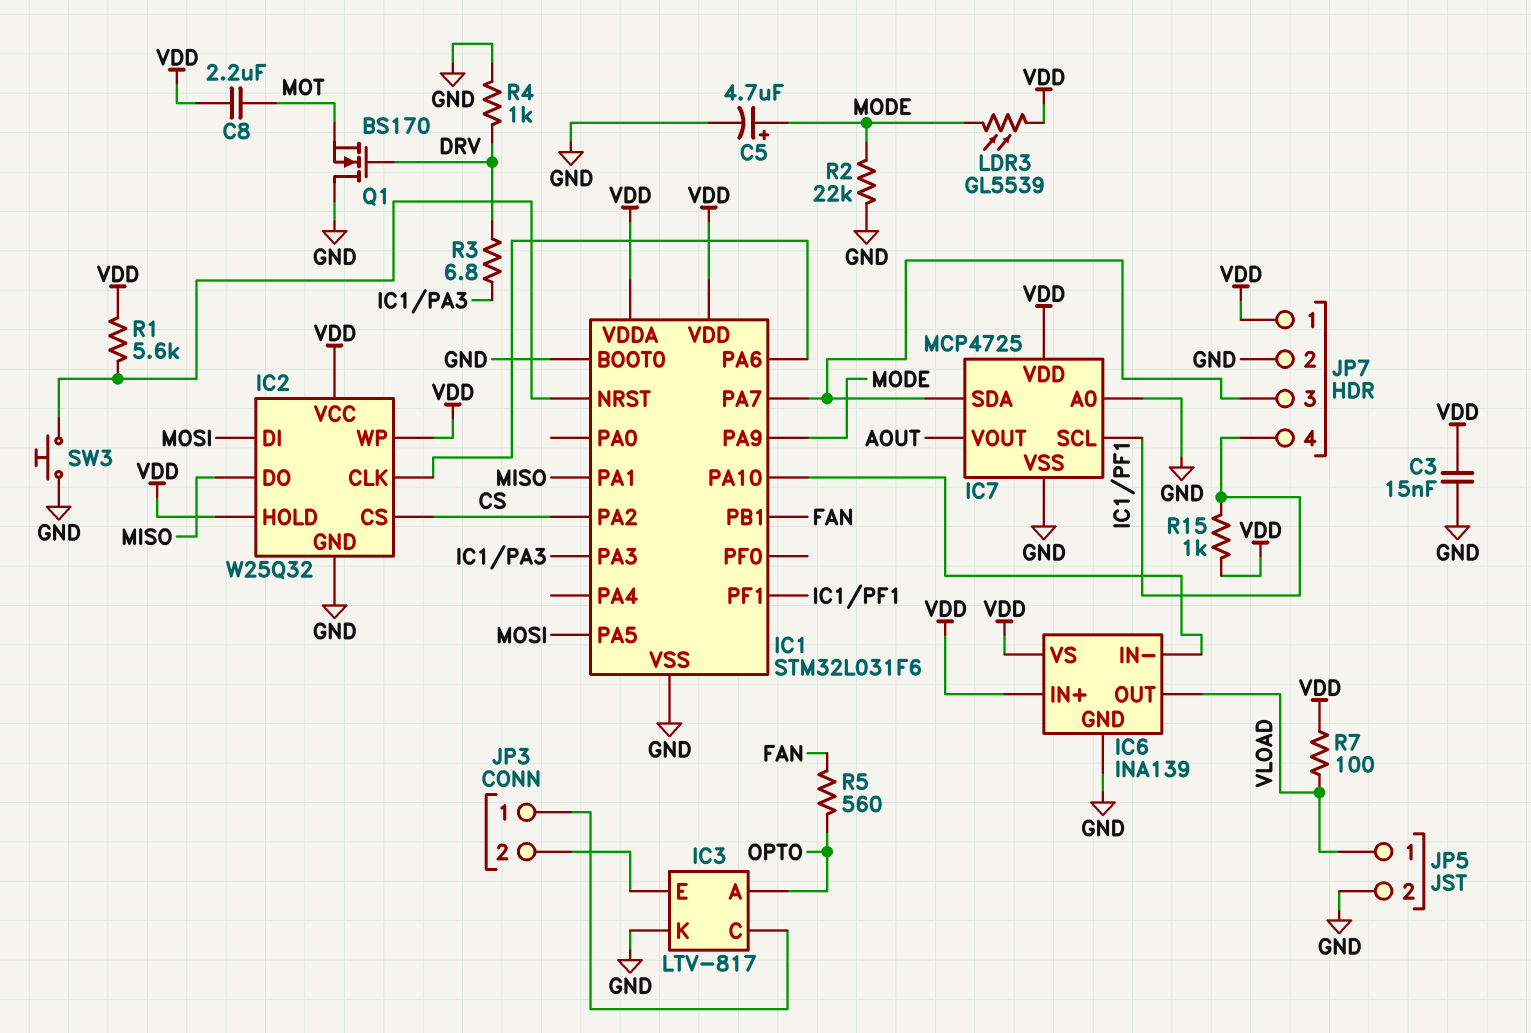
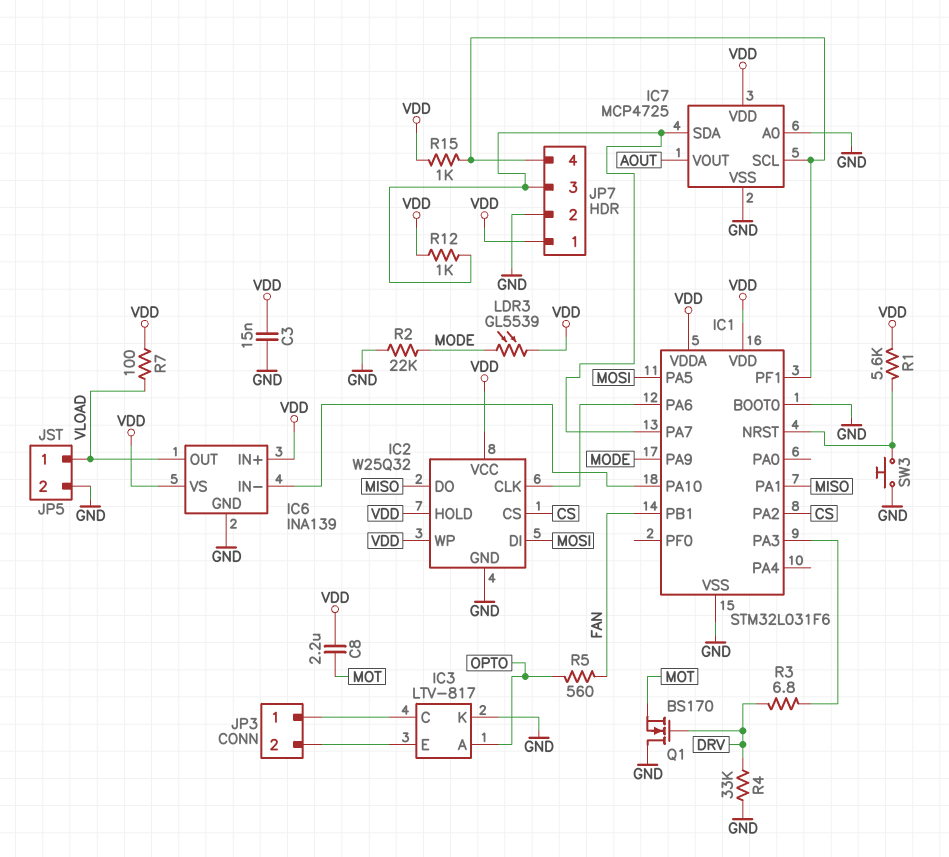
C5: 4.7uF (plus MODE, minus GND) -> none
R4: 1k (DRV, GND) -> 33k (DRV, GND)
R12: none -> 1k (IC1/PA7, VDD)

